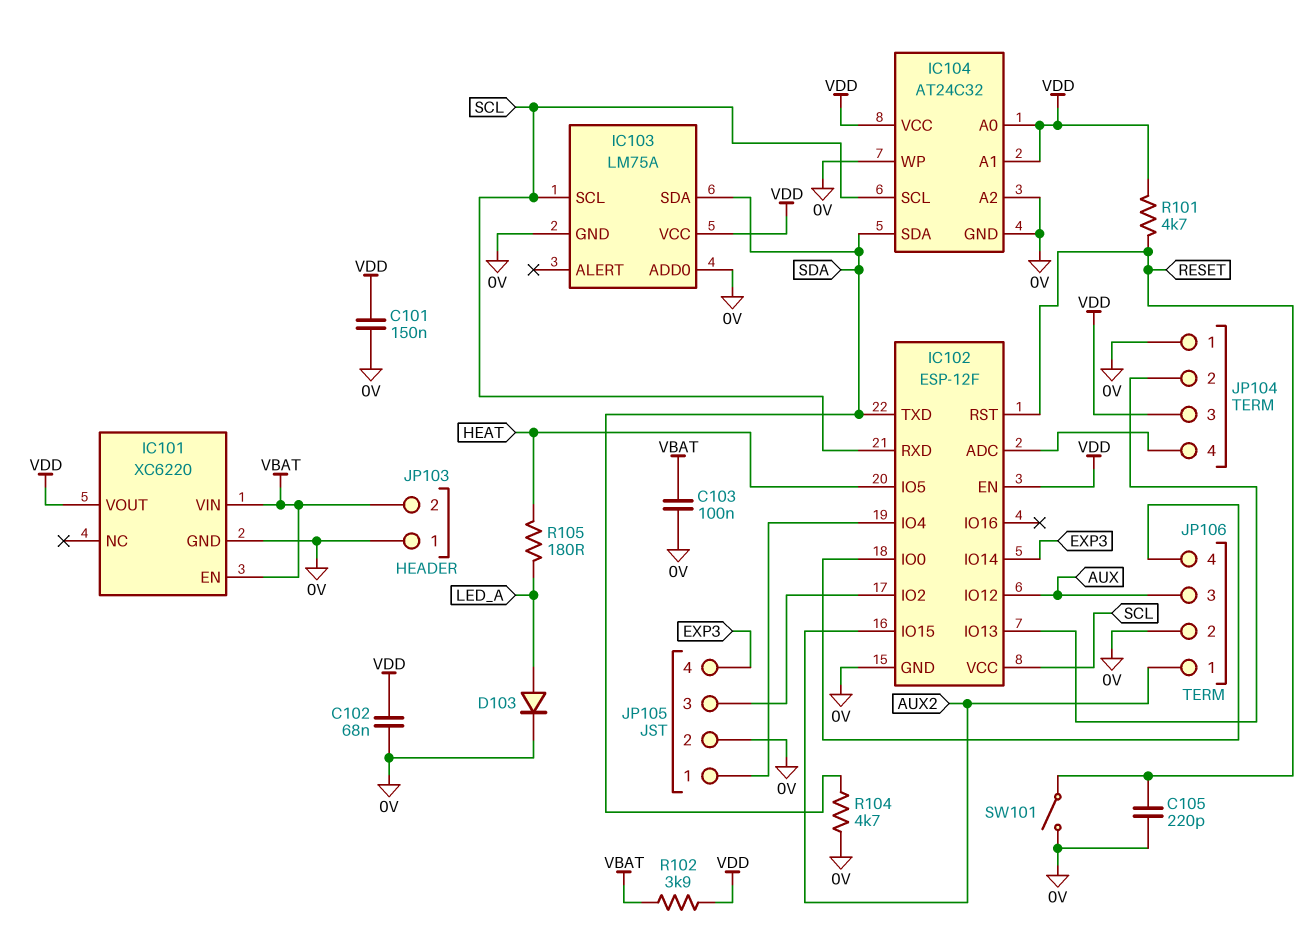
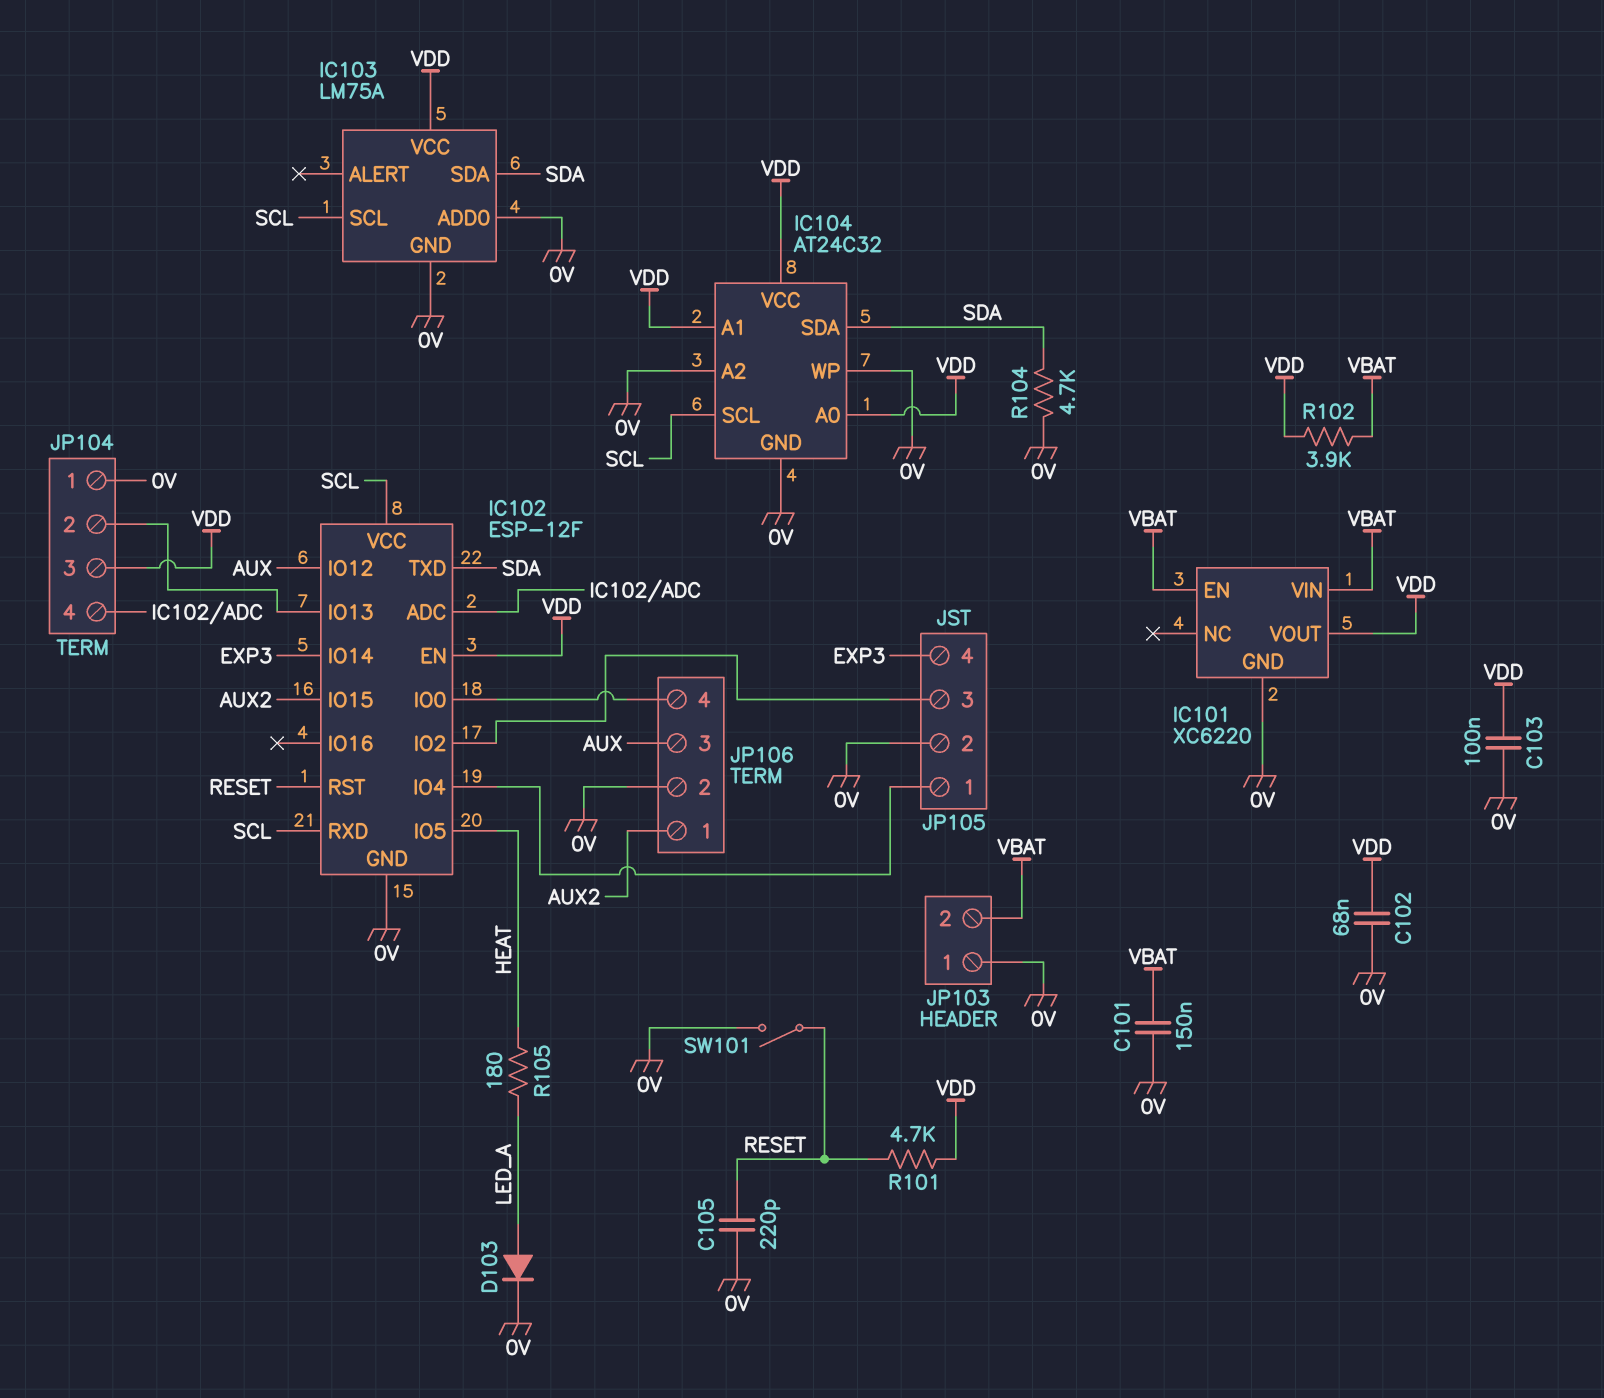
C101: 150nF (0V, VDD) -> 150nF (0V, VBAT)
C103: 100nF (0V, VBAT) -> 100nF (0V, VDD)

